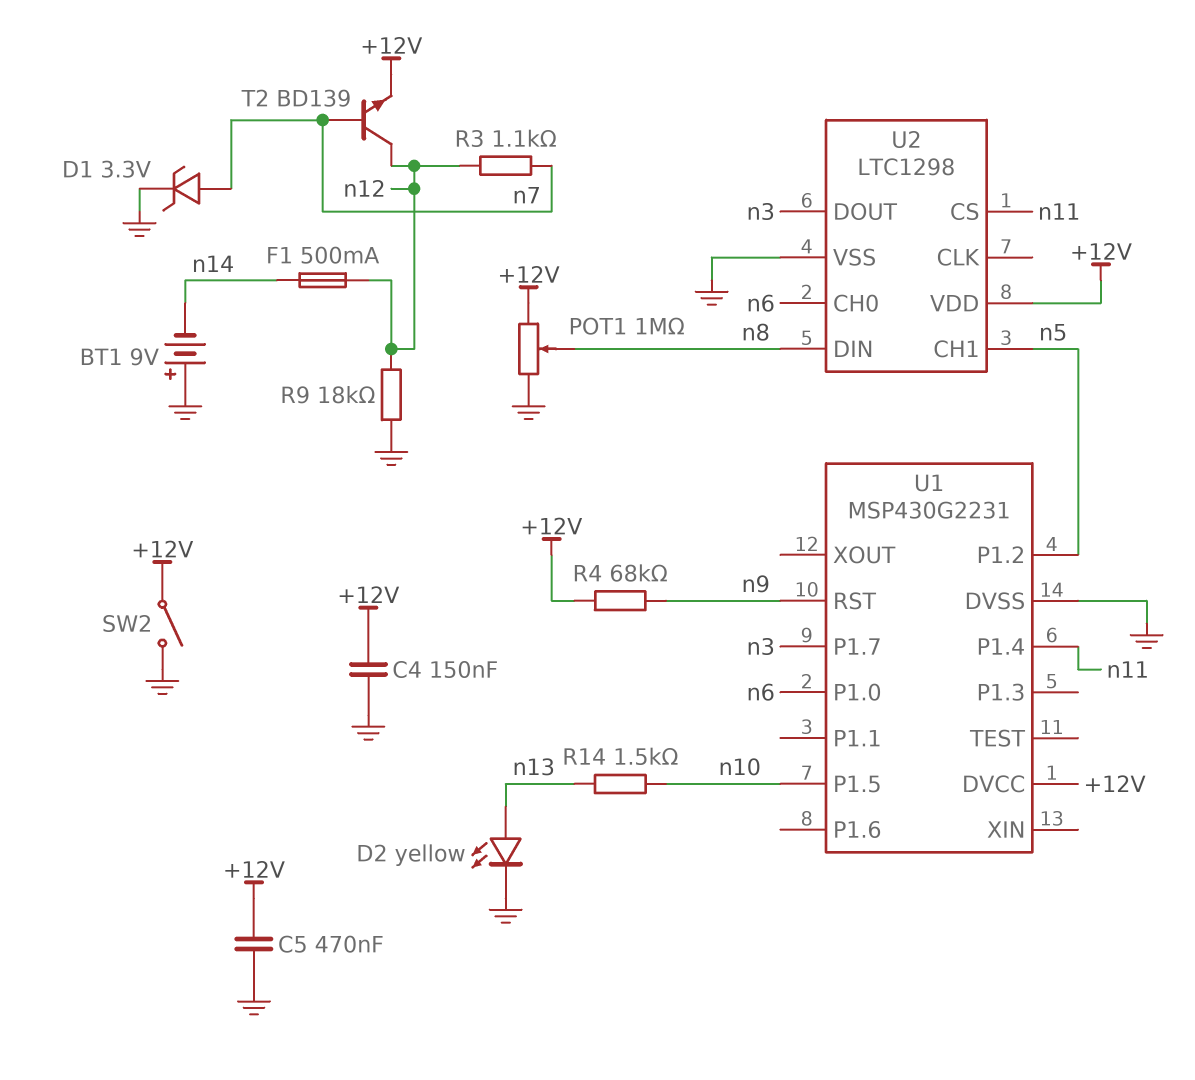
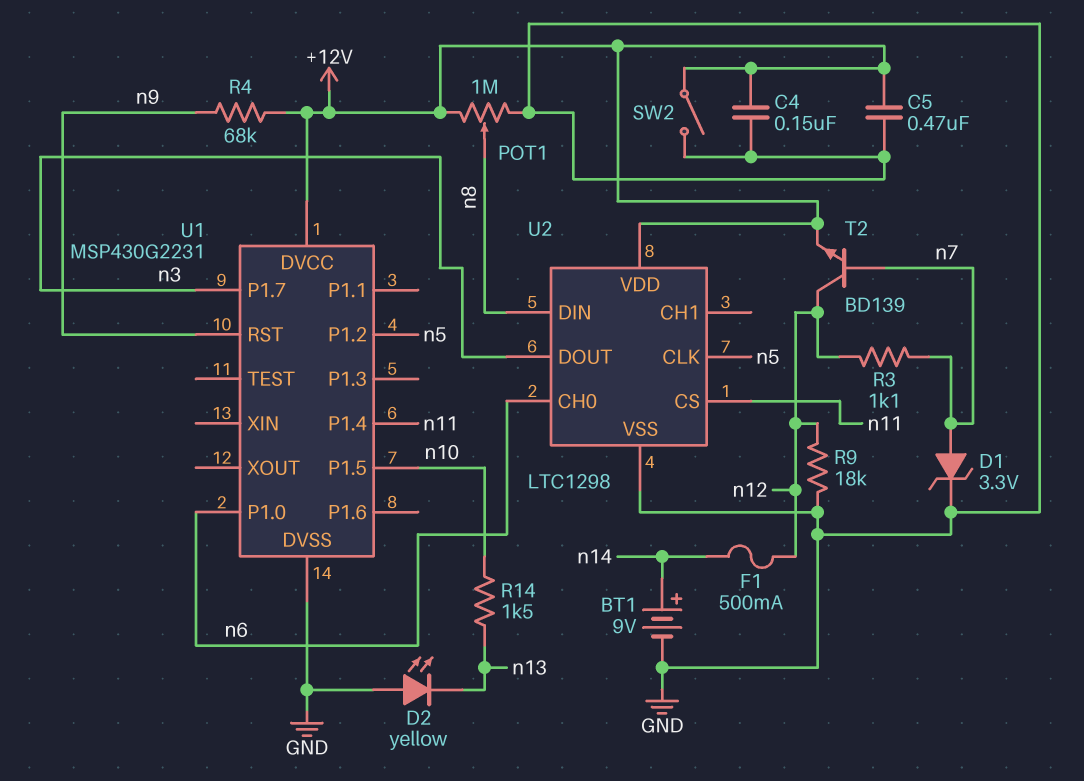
BT1: 9V (plus GND, minus n14) -> 9V (plus n14, minus GND)
D2: LED yellow (A n13, K GND) -> LED yellow (A GND, K n13)
U2 pin CH1: n5 -> none
U2 pin CLK: none -> n5

